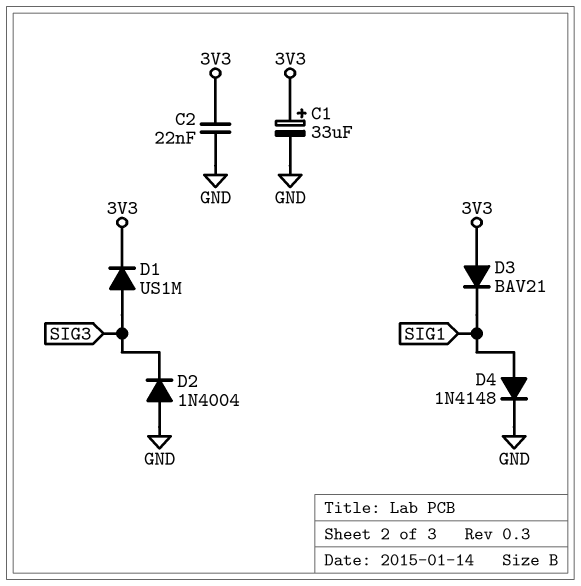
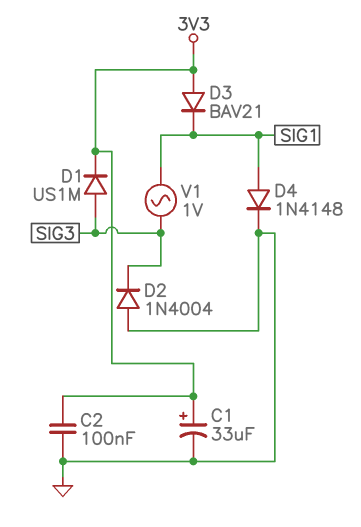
C2: 22nF (3V3, GND) -> 100nF (3V3, GND)
V1: none -> AC 1V (SIG1, SIG3)

